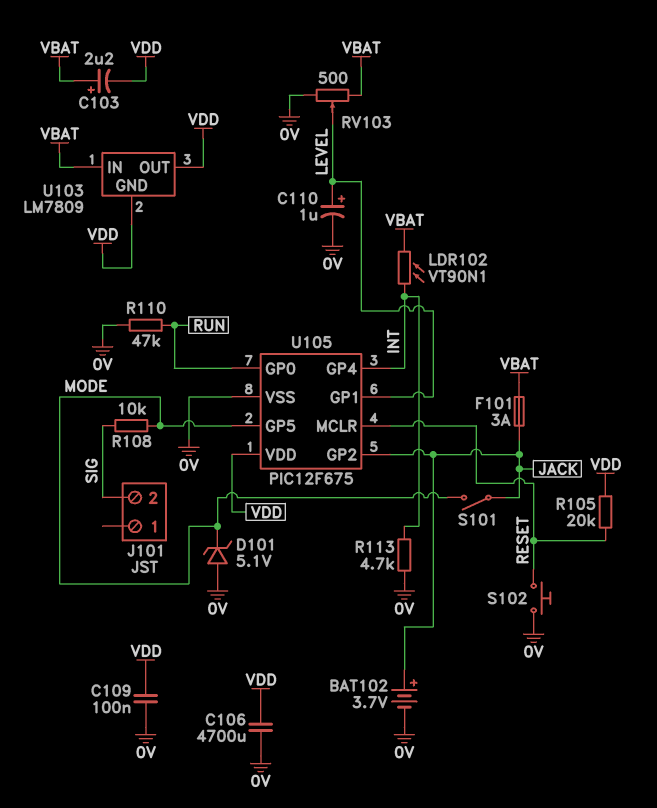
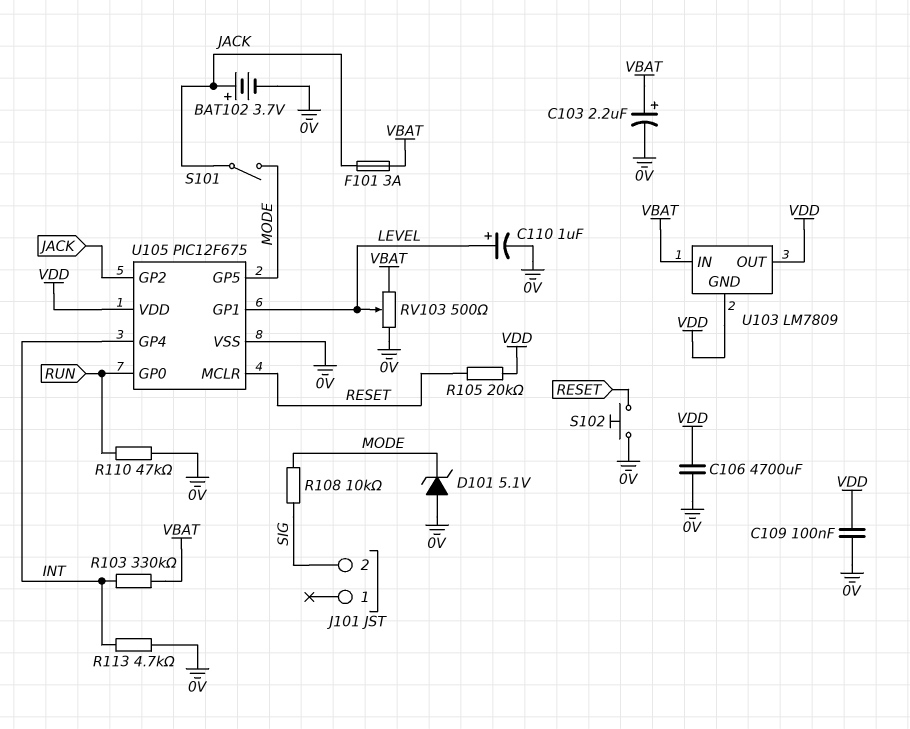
C103: 2.2uF (plus VBAT, minus VDD) -> 2.2uF (plus VBAT, minus 0V)
LDR102: VT90N1 (INT, VBAT) -> none
R103: none -> 330k (INT, VBAT)

